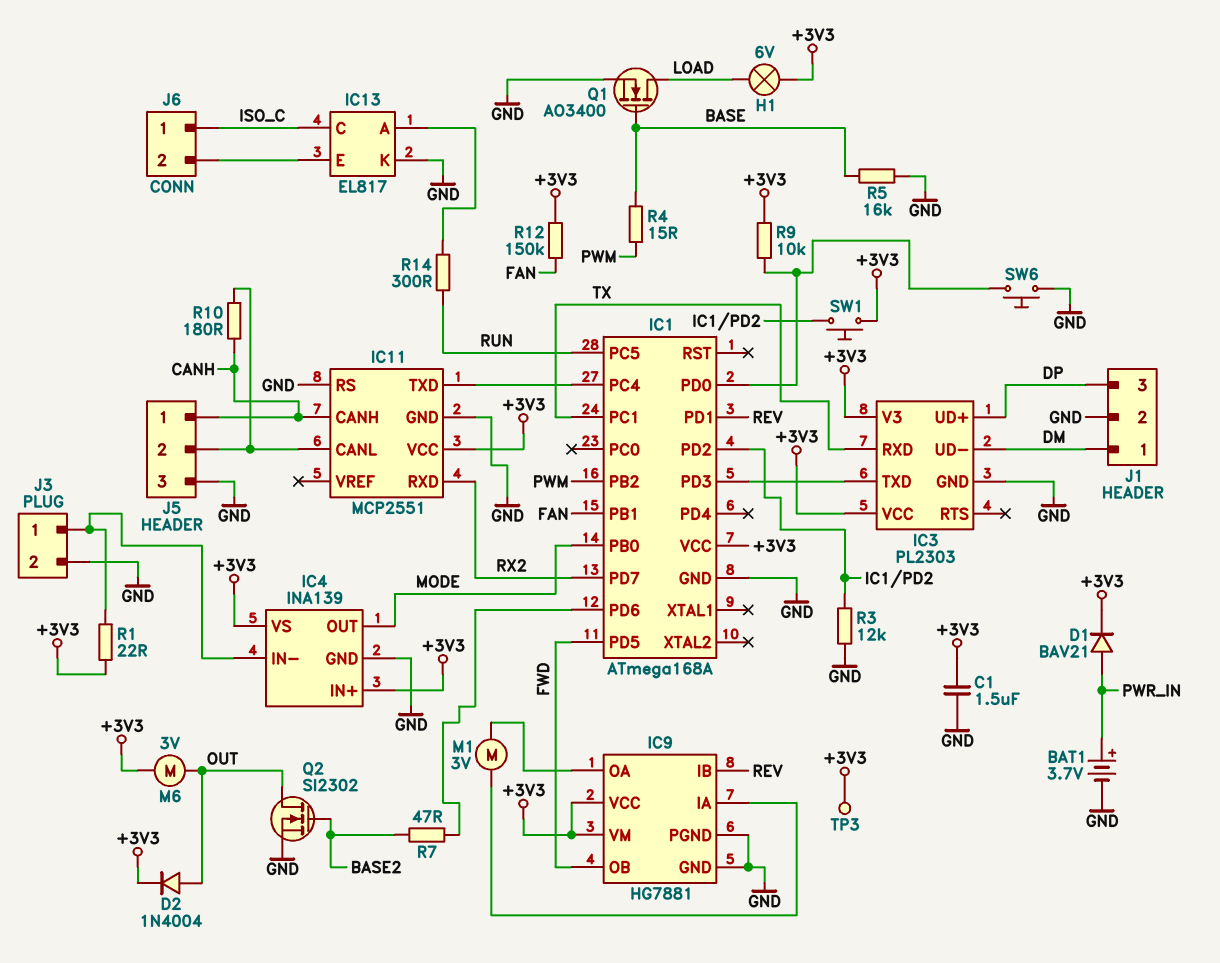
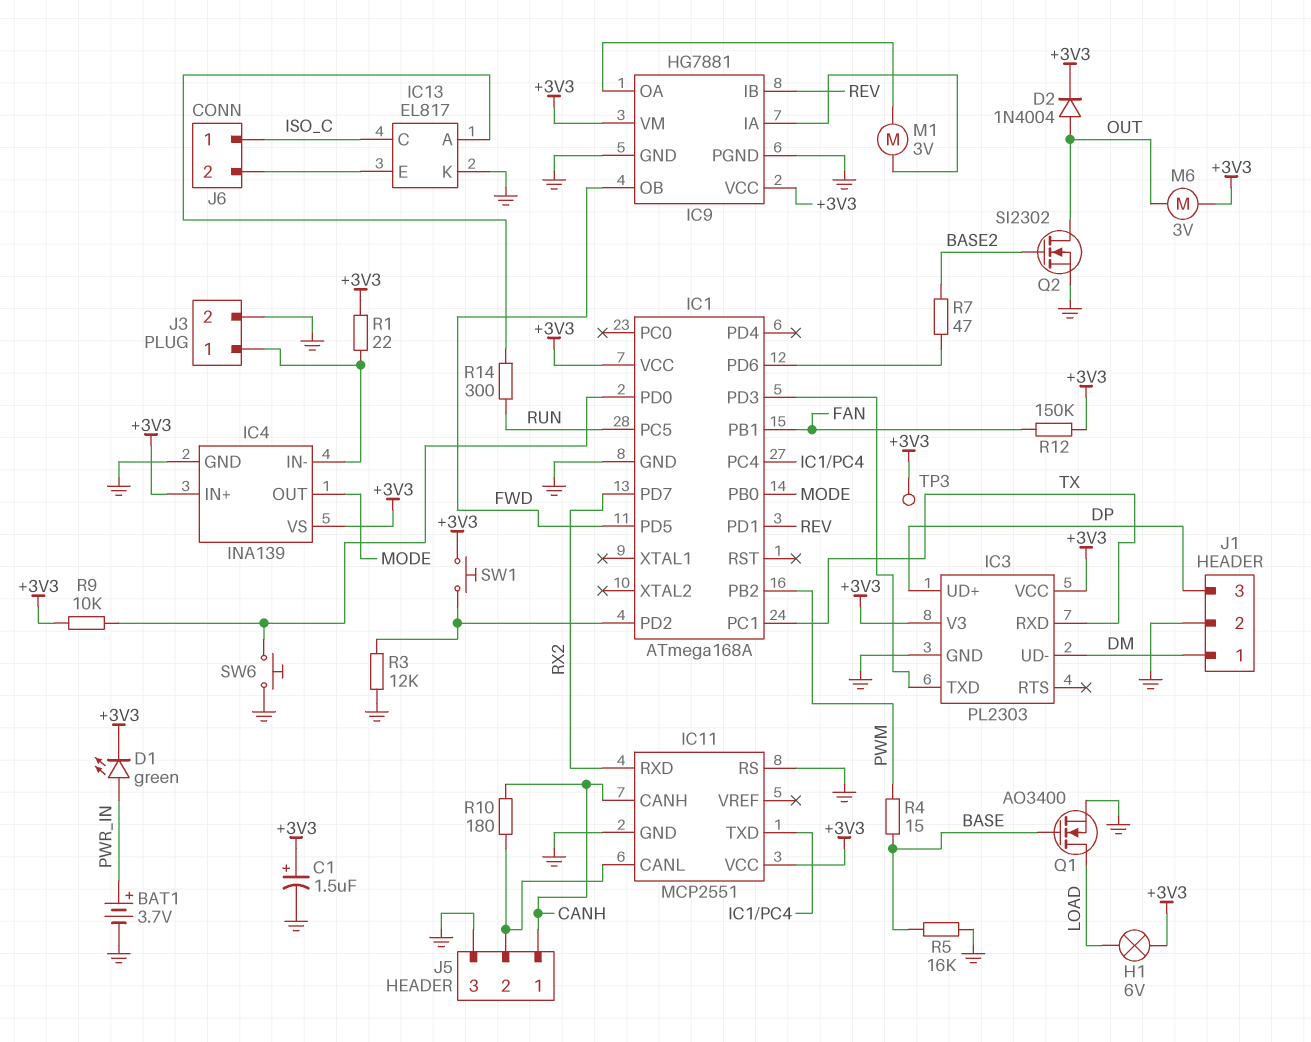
C1: 1.5uF (+3V3, GND) -> 1.5uF (plus +3V3, minus GND)
D1: diode BAV21 (A PWR_IN, K +3V3) -> LED green (A PWR_IN, K +3V3)

